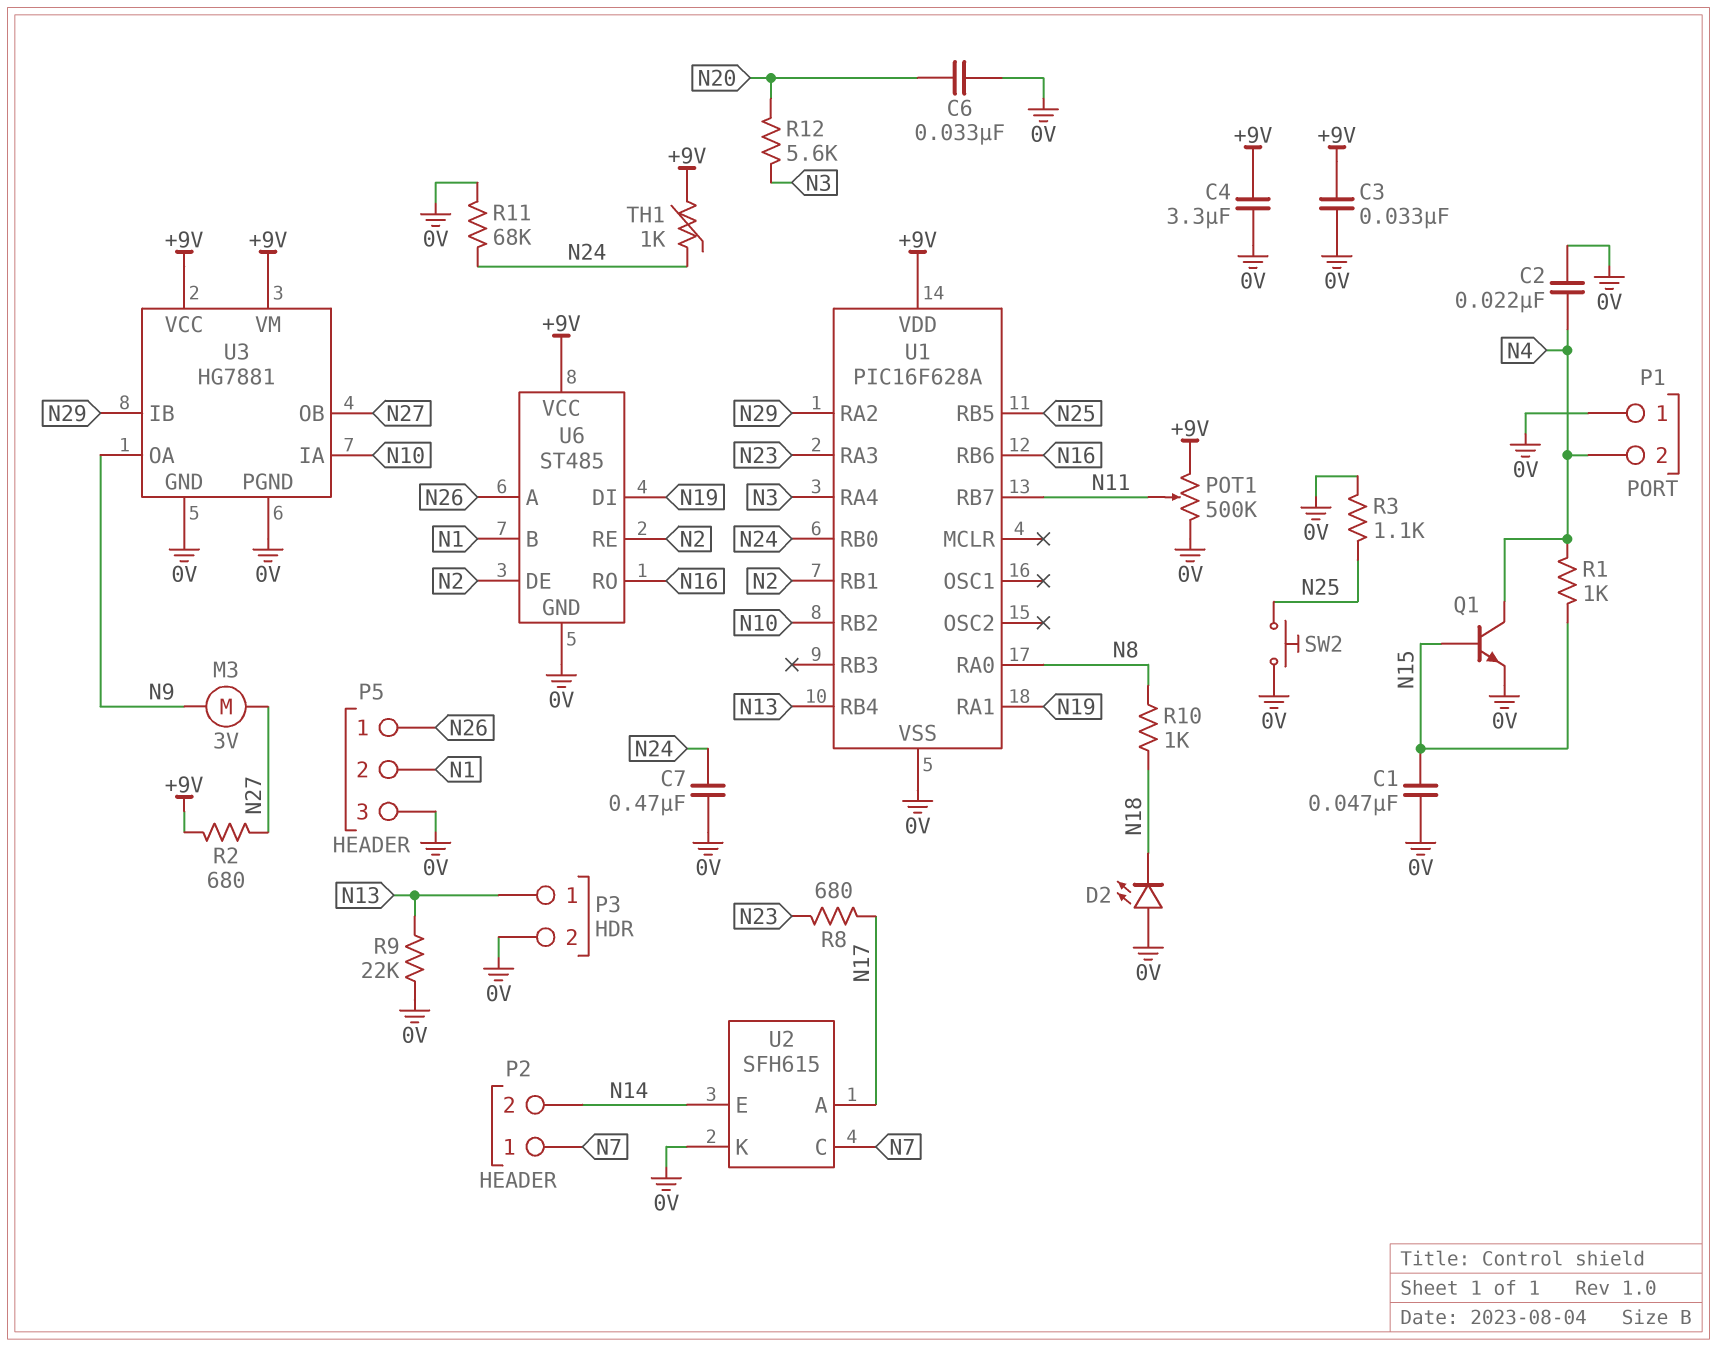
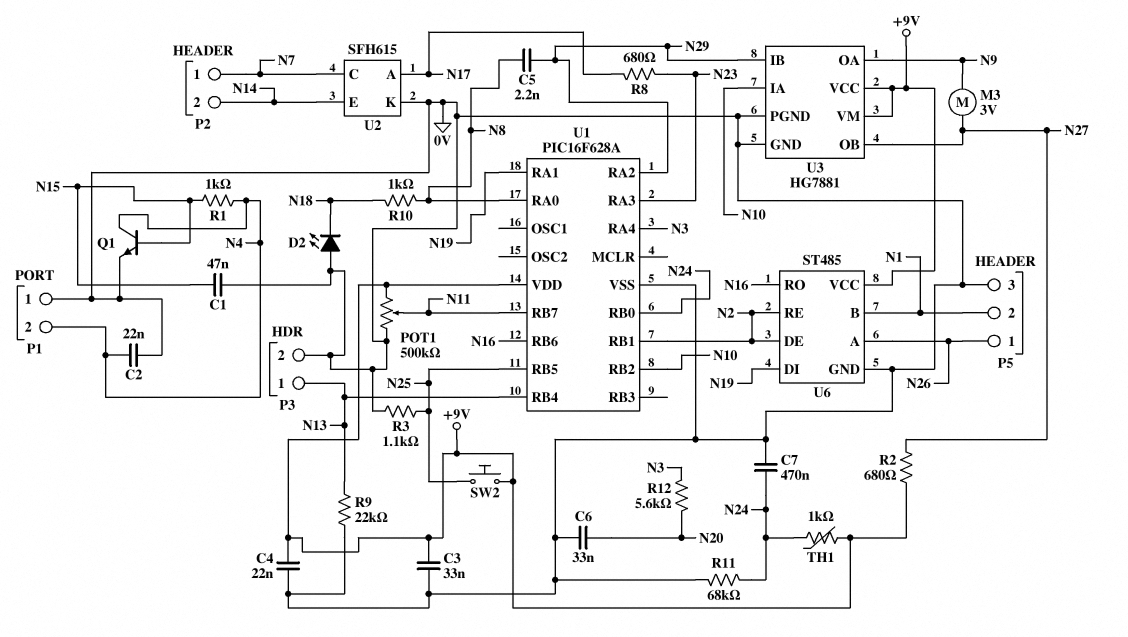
C4: 3.3uF (+9V, 0V) -> 22nF (+9V, 0V)
C5: none -> 2.2nF (N8, N29)
SW2: button (0V, N25) -> button (+9V, N25)

